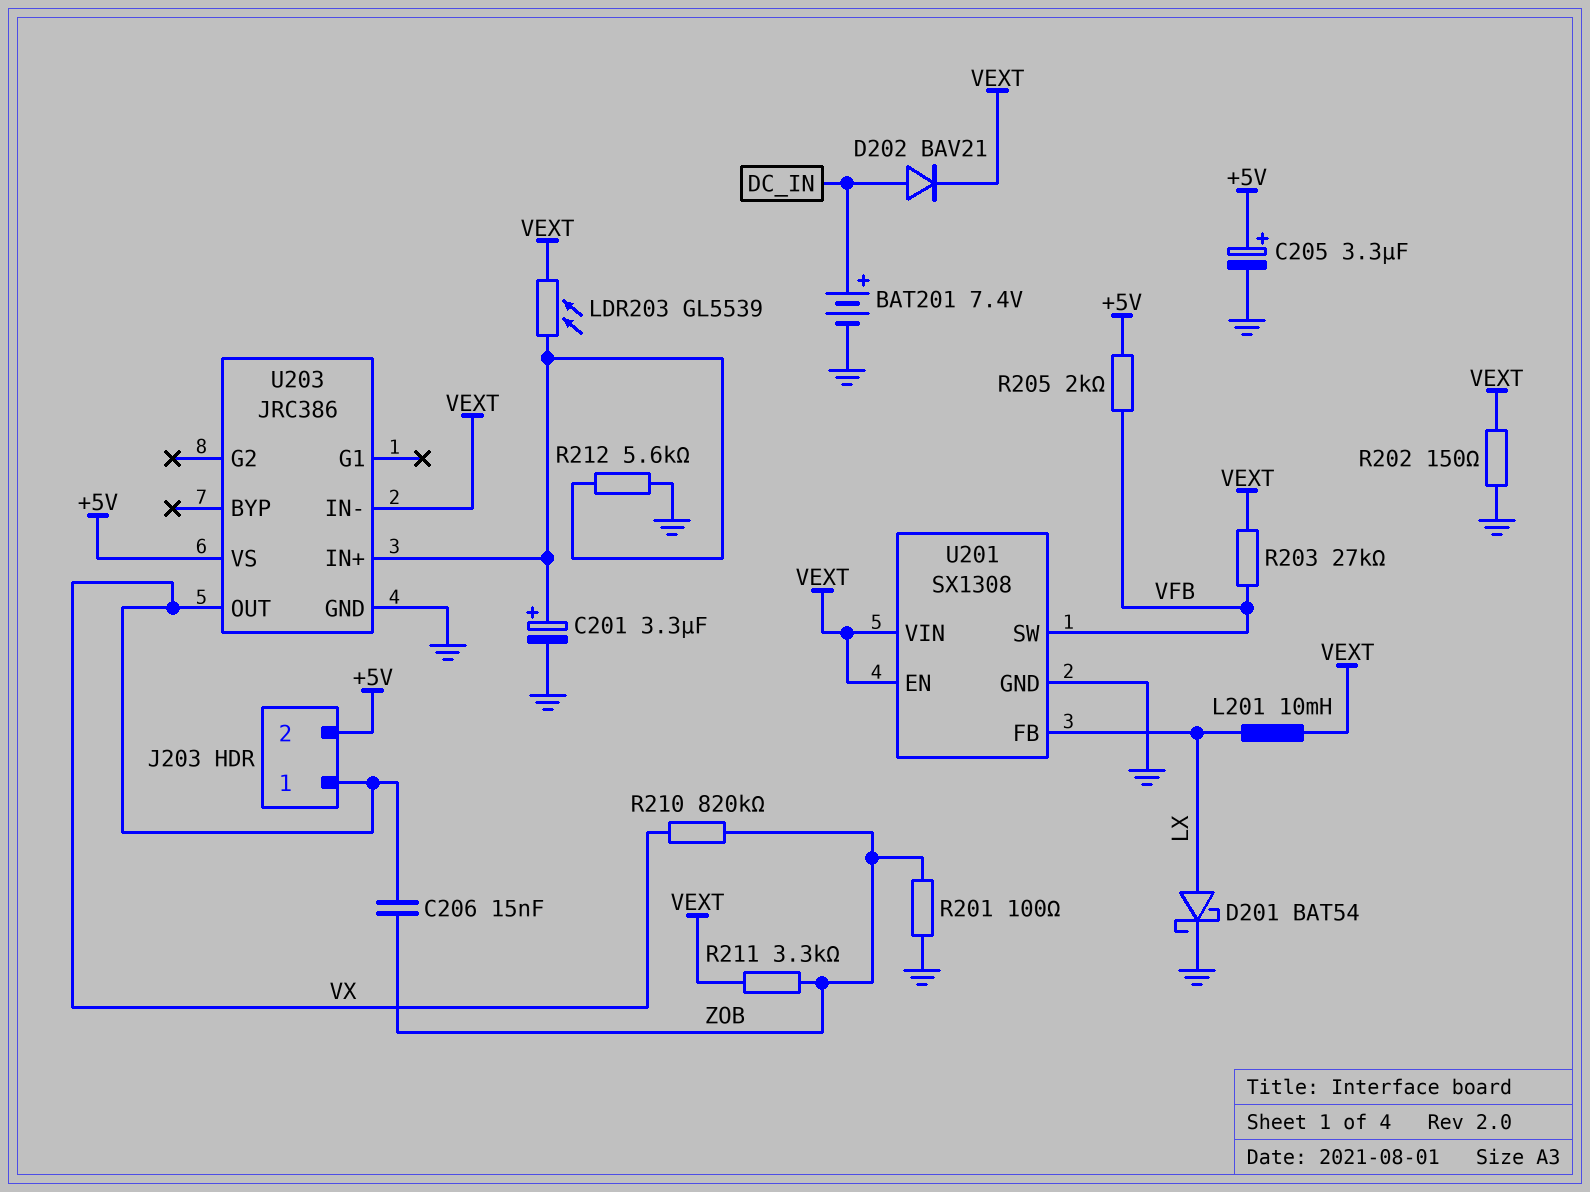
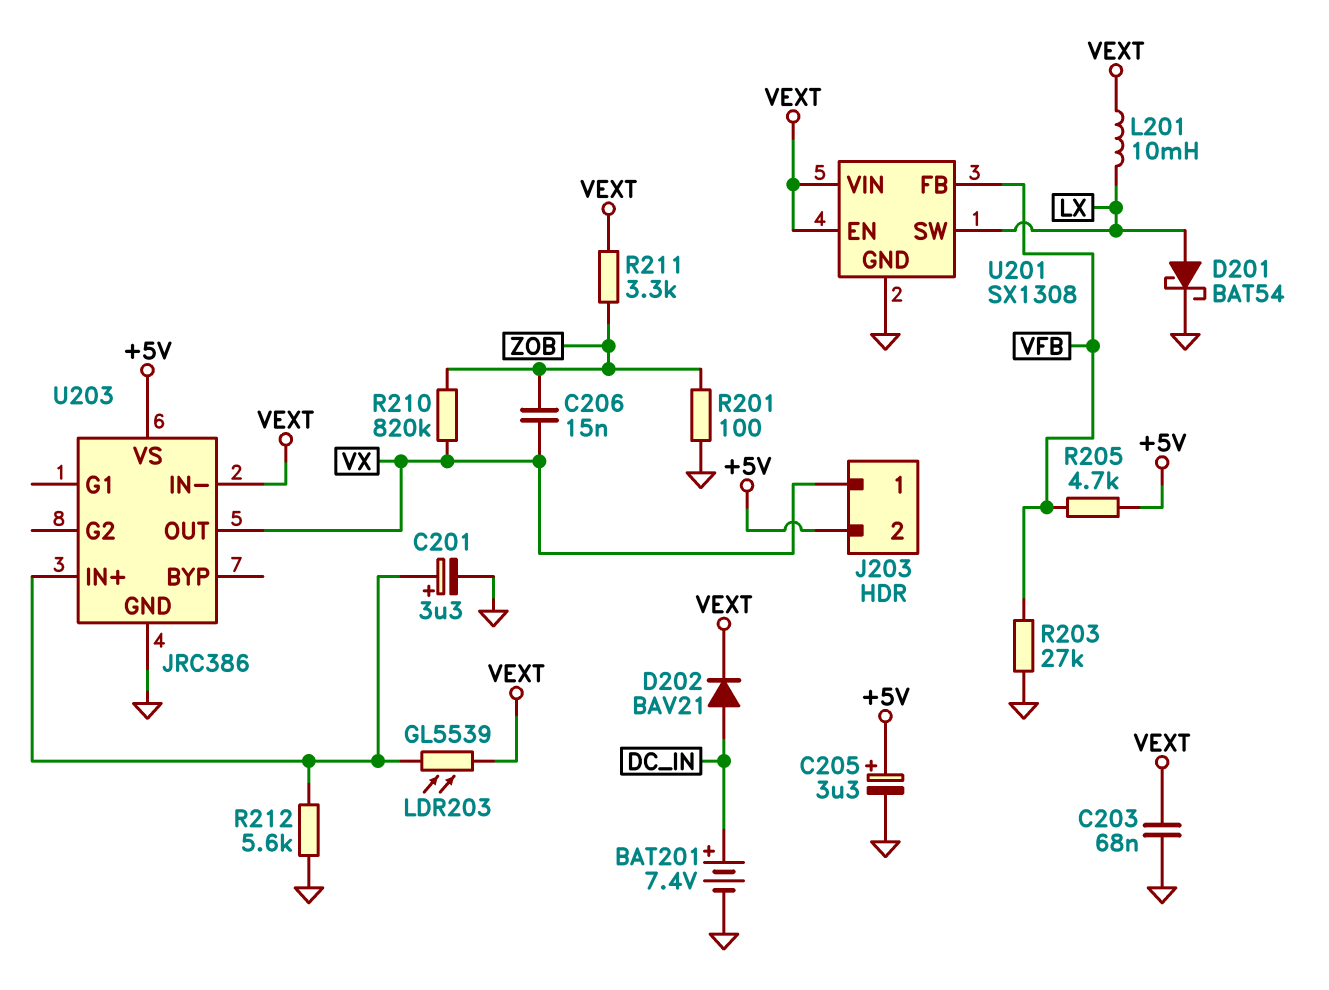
C203: none -> 68nF (GND, VEXT)
R202: 150 (GND, VEXT) -> none
R203: 27k (VEXT, VFB) -> 27k (GND, VFB)
R205: 2k (+5V, VFB) -> 4.7k (+5V, VFB)
U201 pin FB: LX -> VFB
U201 pin SW: VFB -> LX

